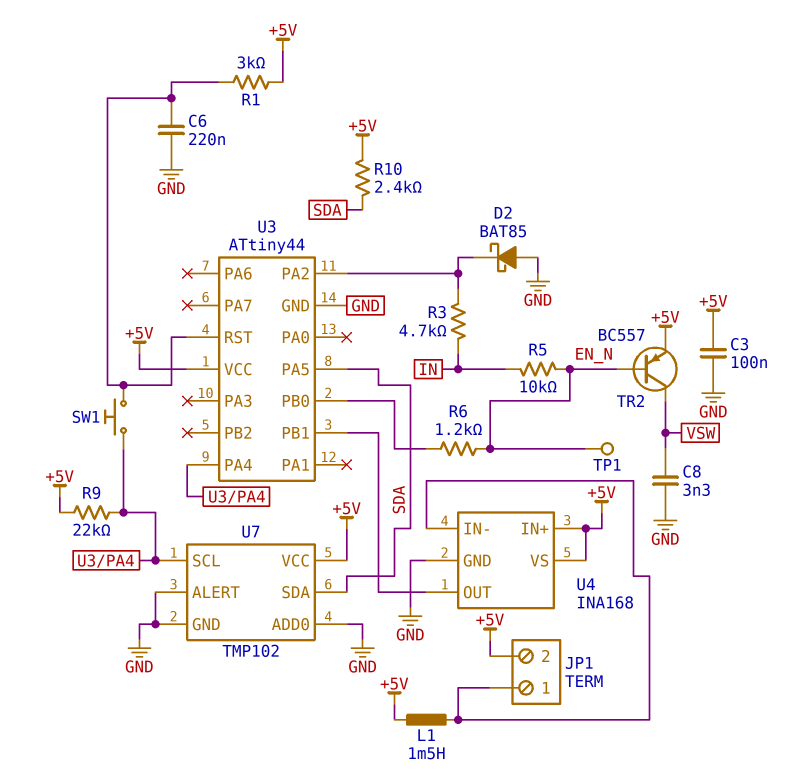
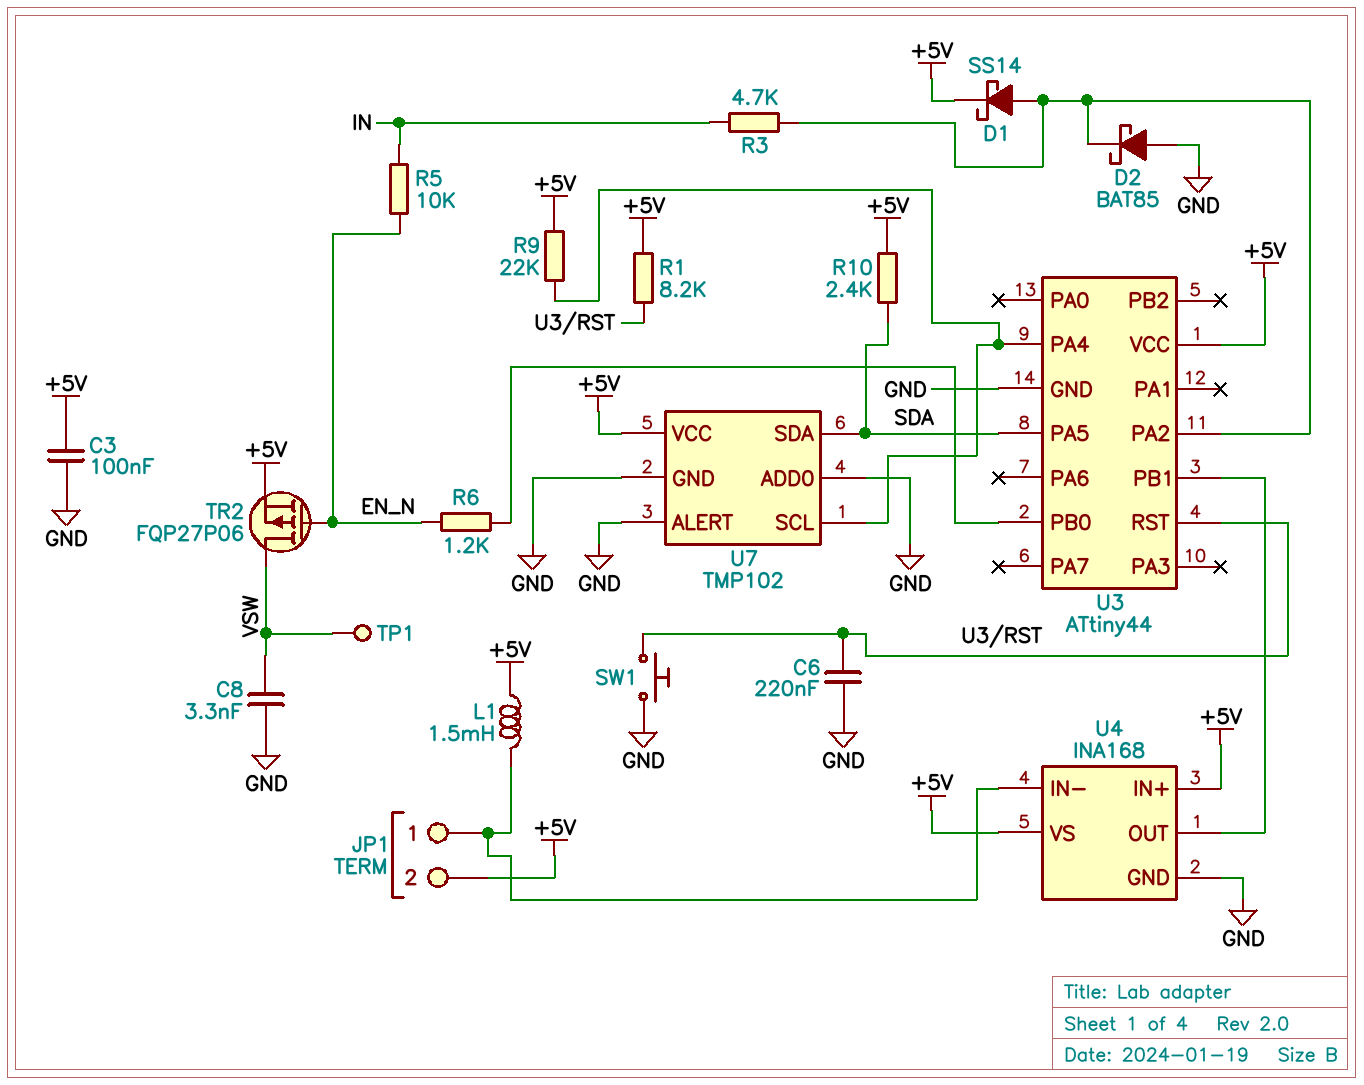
D1: none -> schottky SS14 (A U3/PA2, K +5V)
R1: 3k (+5V, U3/RST) -> 8.2k (+5V, U3/RST)
SW1: button (U3/PA4, U3/RST) -> button (GND, U3/RST)
TP1: test point (EN_N) -> test point (VSW)
TR2: PNP BC557 (B EN_N, C VSW, E +5V) -> PMOS FQP27P06 (G EN_N, D VSW, S +5V)

